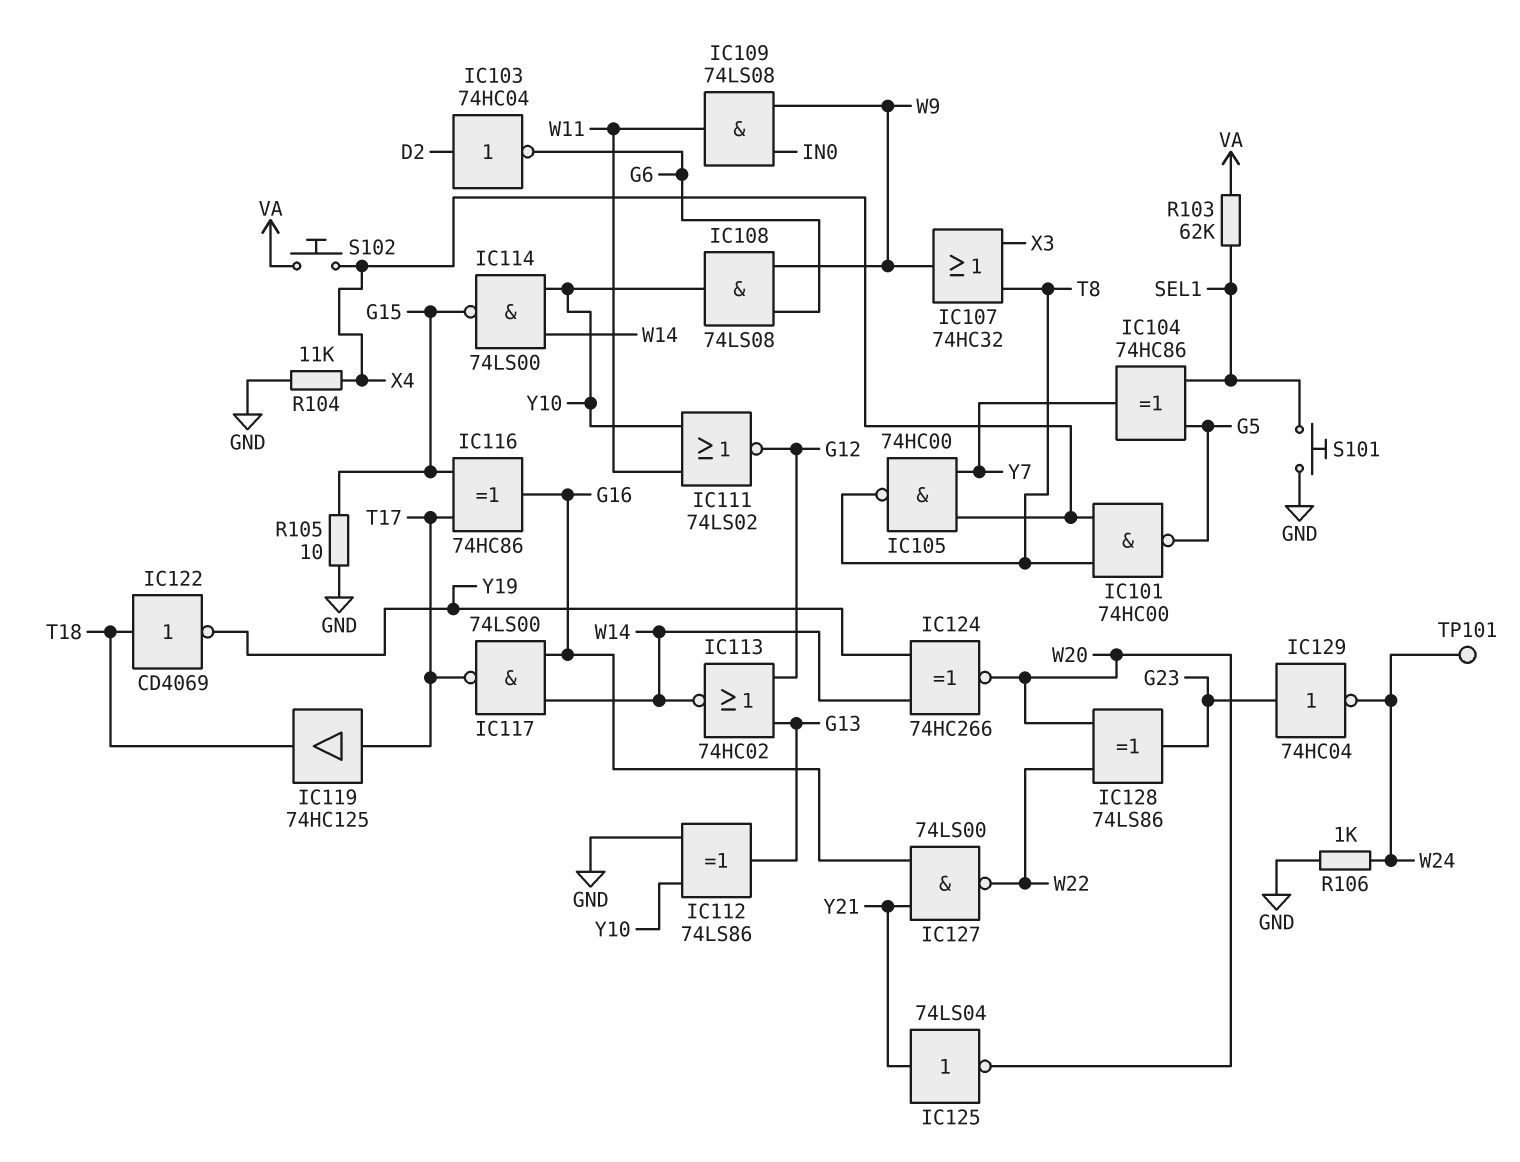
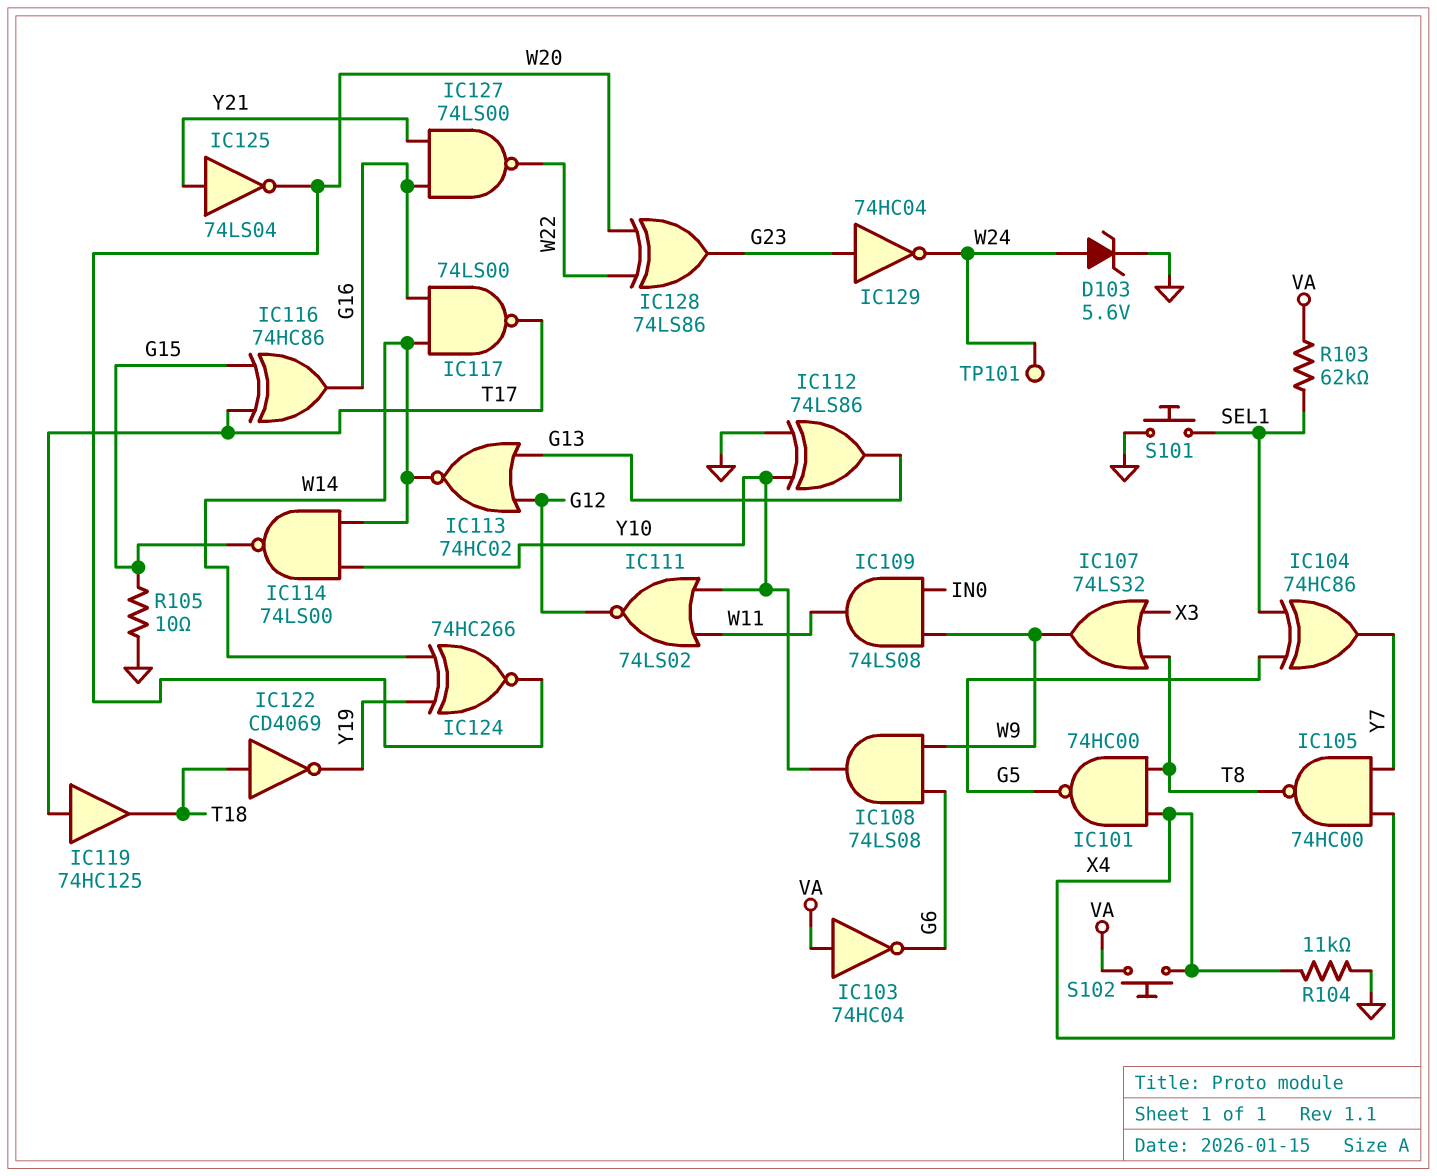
D103: none -> zener 5.6V (A W24, K GND)
IC103: NOT 74HC04 (in D2, out G6) -> NOT 74HC04 (in VA, out G6)
IC107: OR 74HC32 (in T8, in X3, out W9) -> OR 74LS32 (in T8, in X3, out W9)
R106: 1k (GND, W24) -> none

